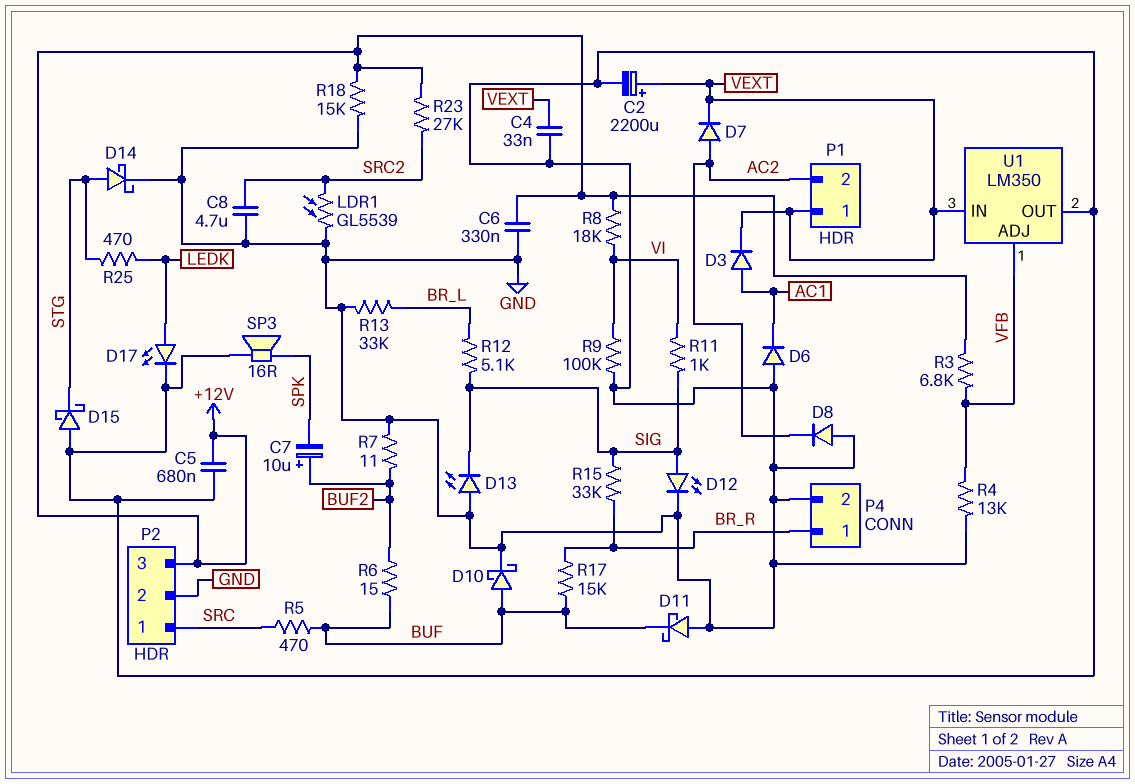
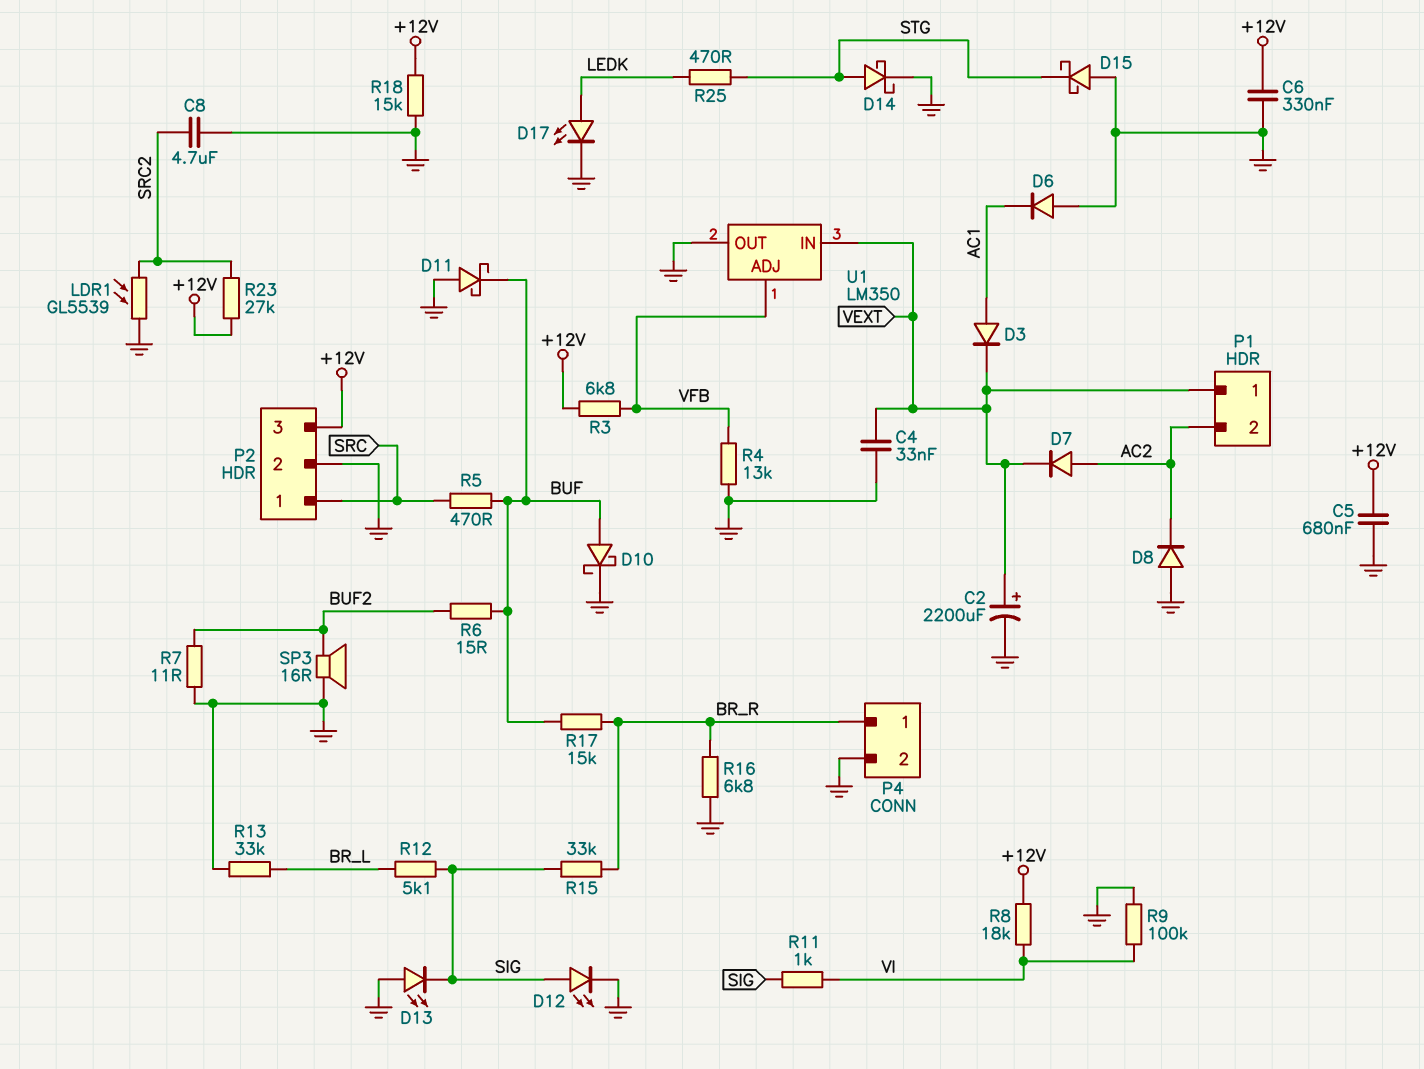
C7: 10uF (plus BUF2, minus SPK) -> none
R16: none -> 6.8k (BR_R, GND)
SP3: speaker 16R (GND, SPK) -> speaker 16R (BUF2, GND)

